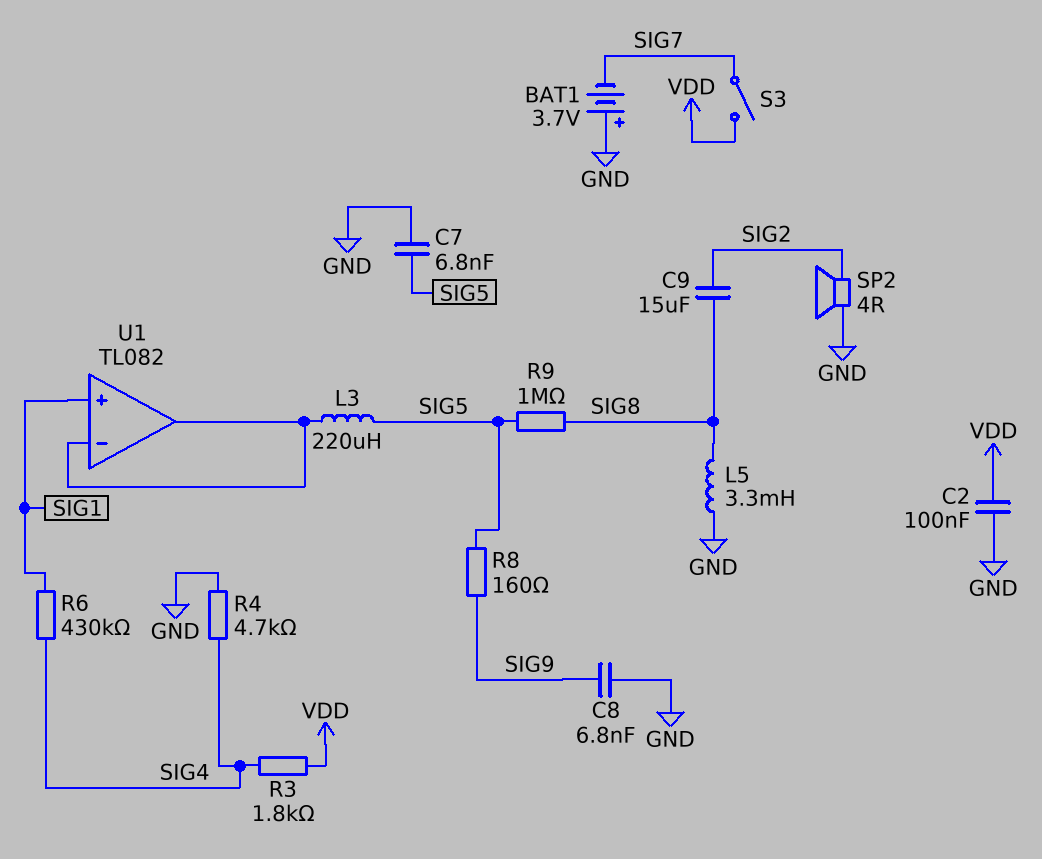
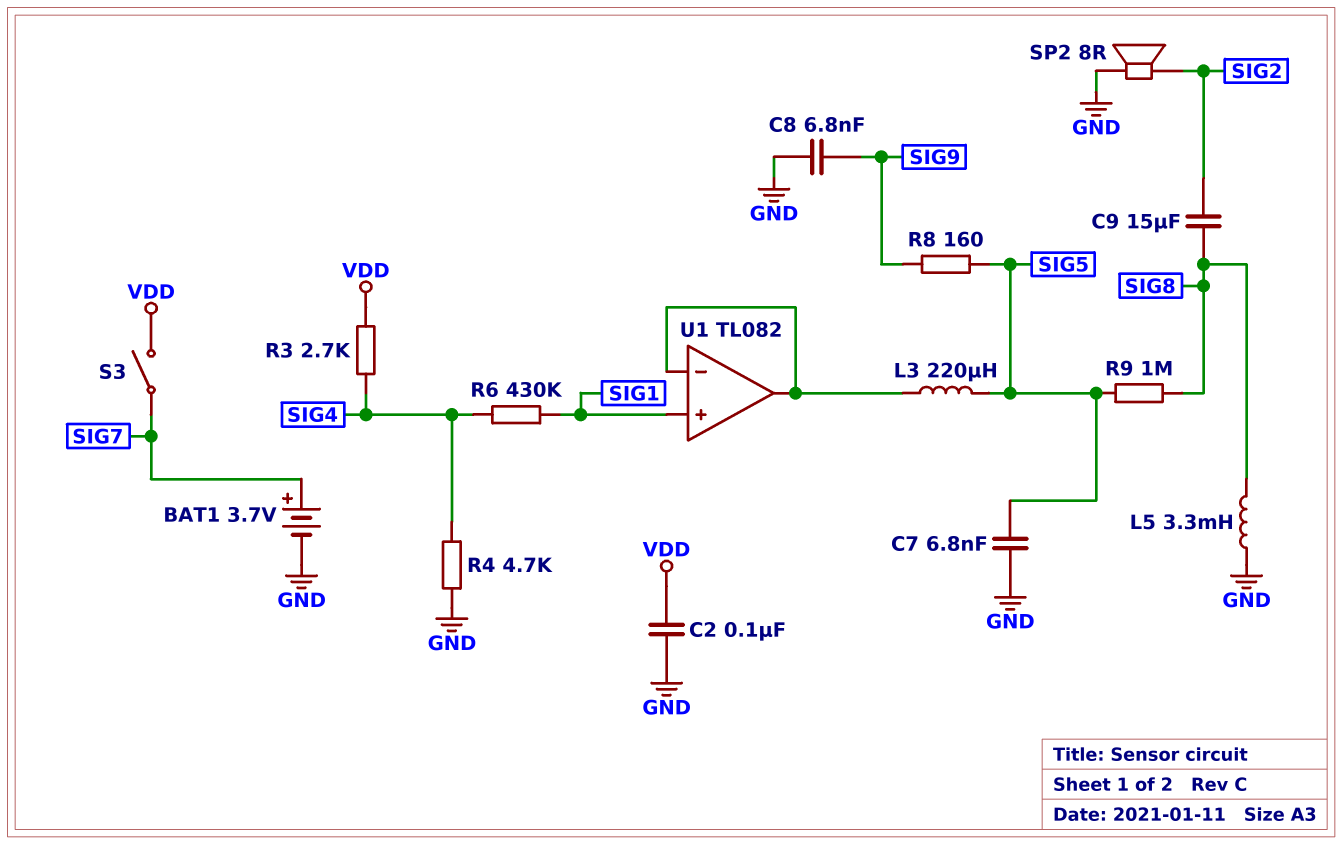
BAT1: 3.7V (plus GND, minus SIG7) -> 3.7V (plus SIG7, minus GND)
R3: 1.8k (SIG4, VDD) -> 2.7k (SIG4, VDD)
SP2: speaker 4R (GND, SIG2) -> speaker 8R (GND, SIG2)

